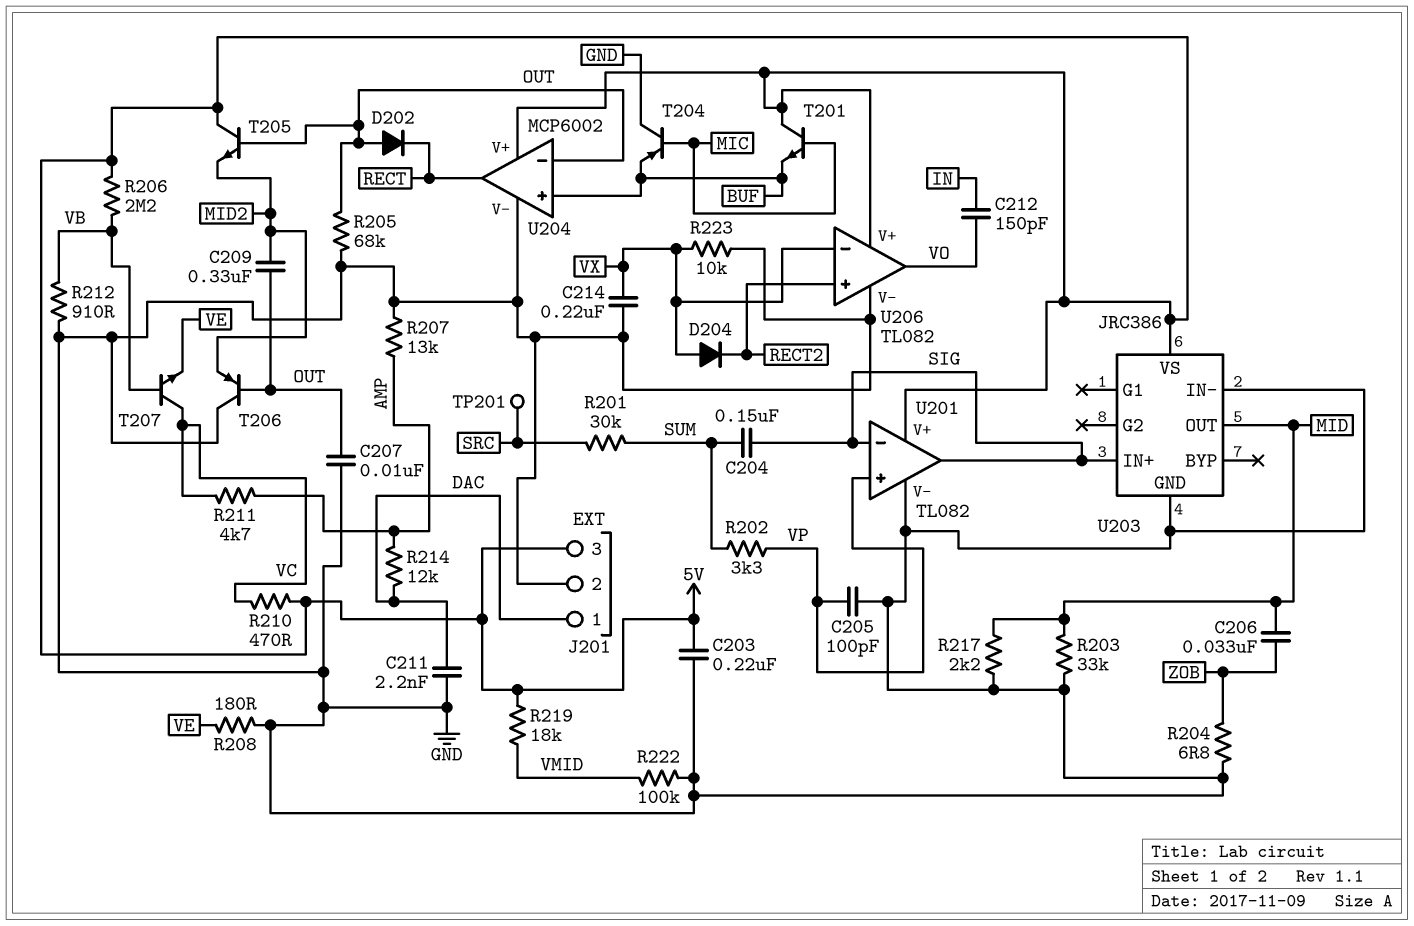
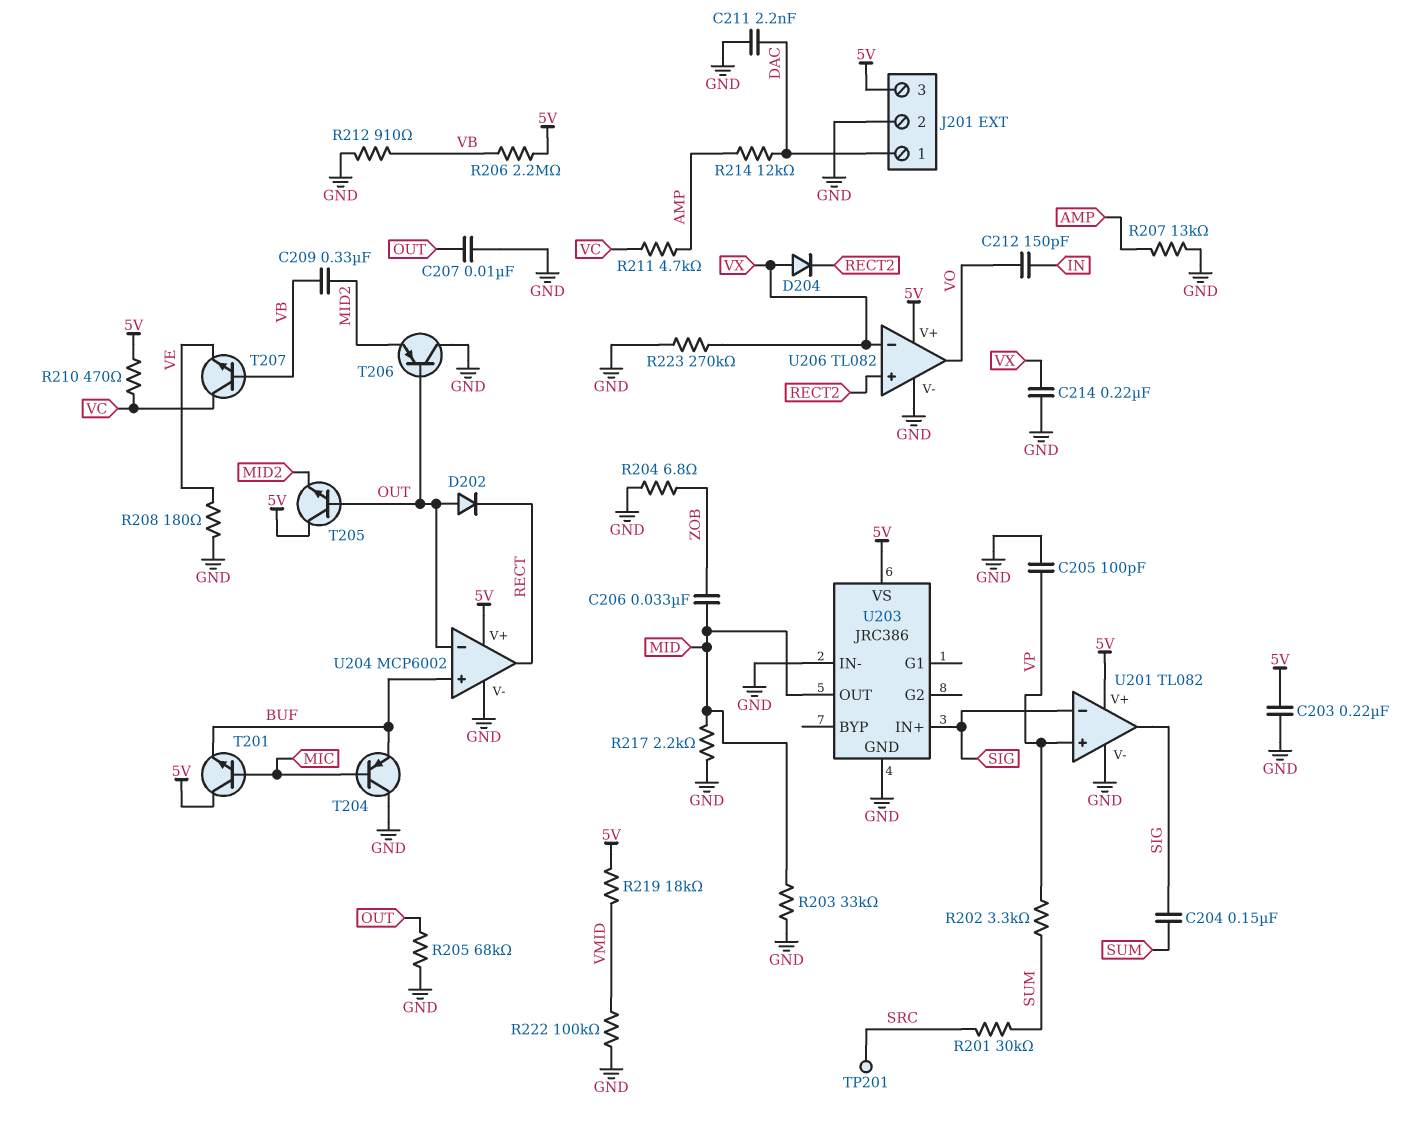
C209: 330nF (MID2, OUT) -> 330nF (MID2, VB)
R223: 10k (GND, VX) -> 270k (GND, VX)

